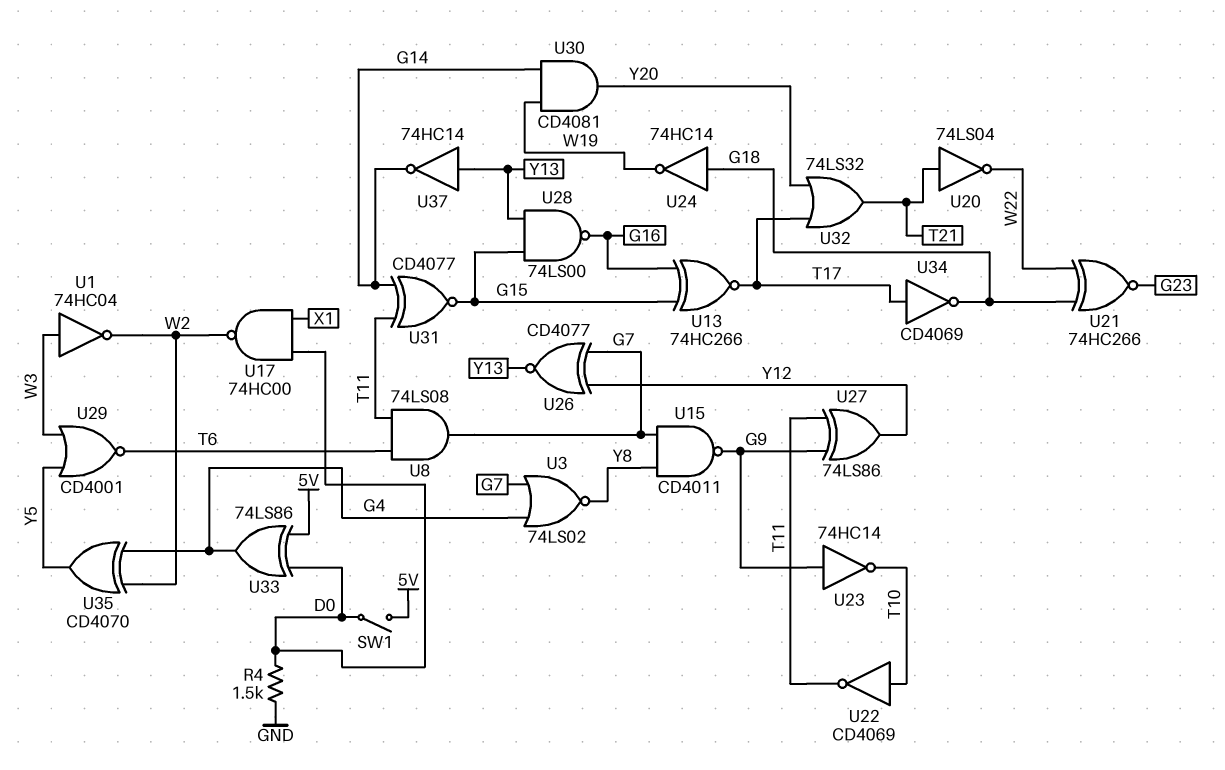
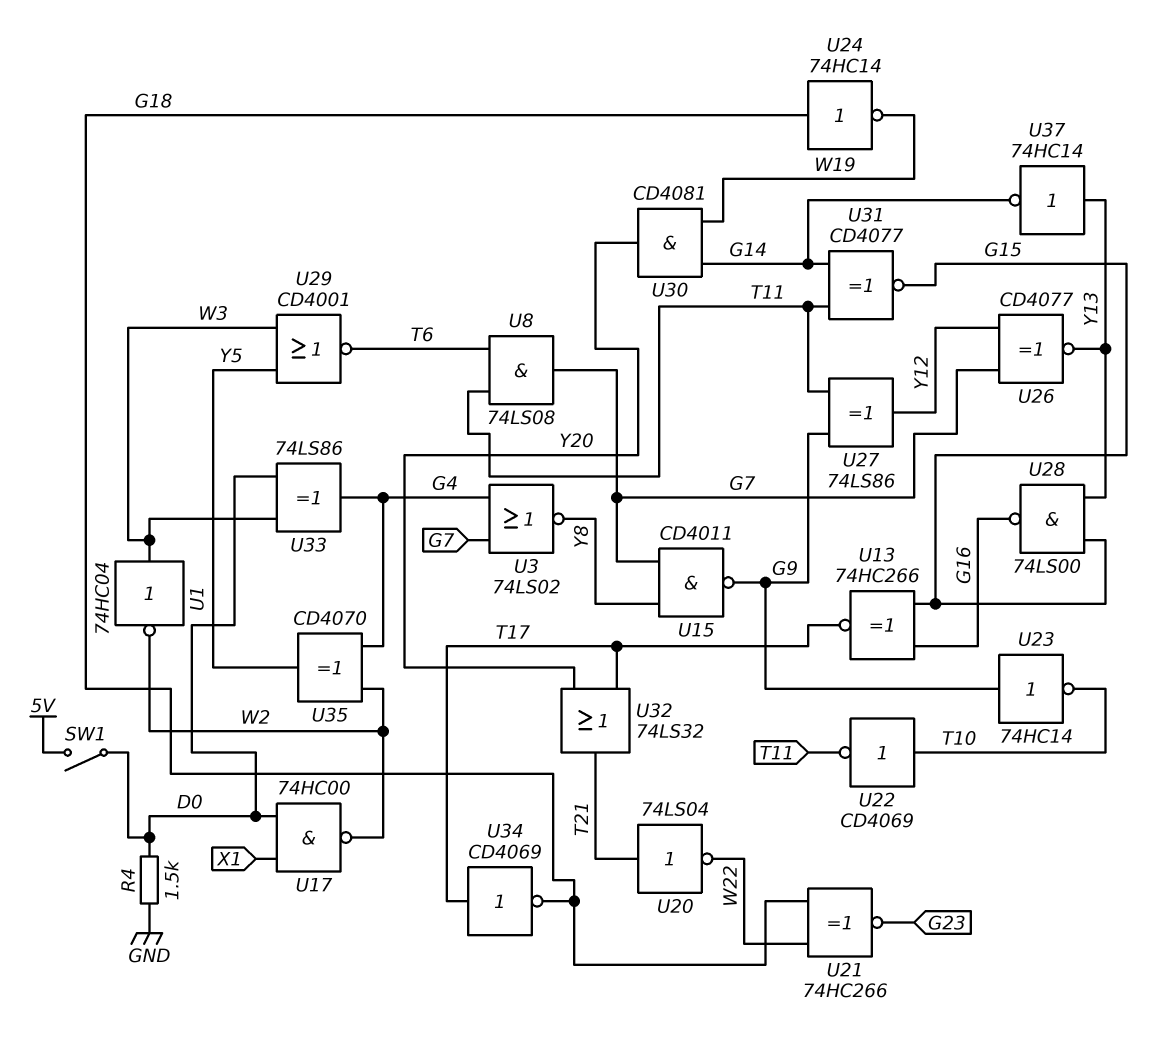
U33: XOR 74LS86 (in 5V, in D0, out G4) -> XOR 74LS86 (in D0, in W3, out G4)

